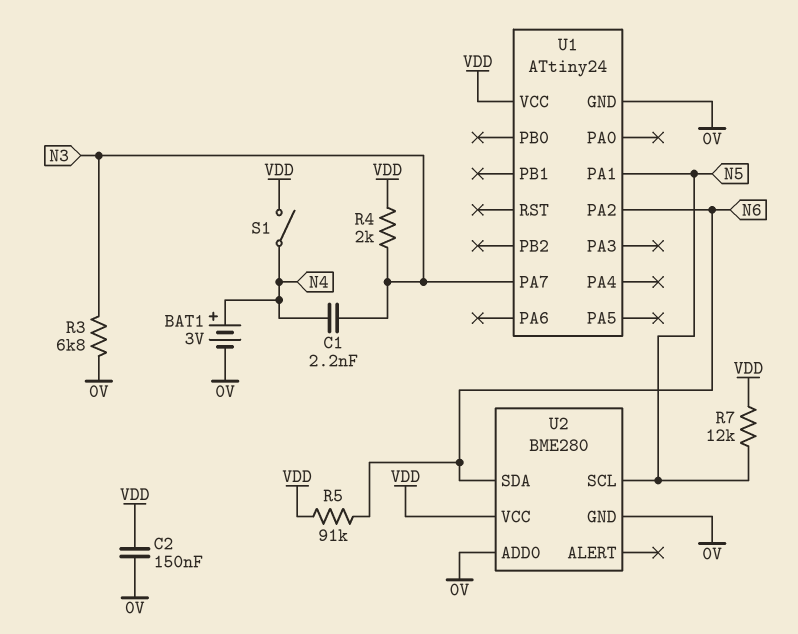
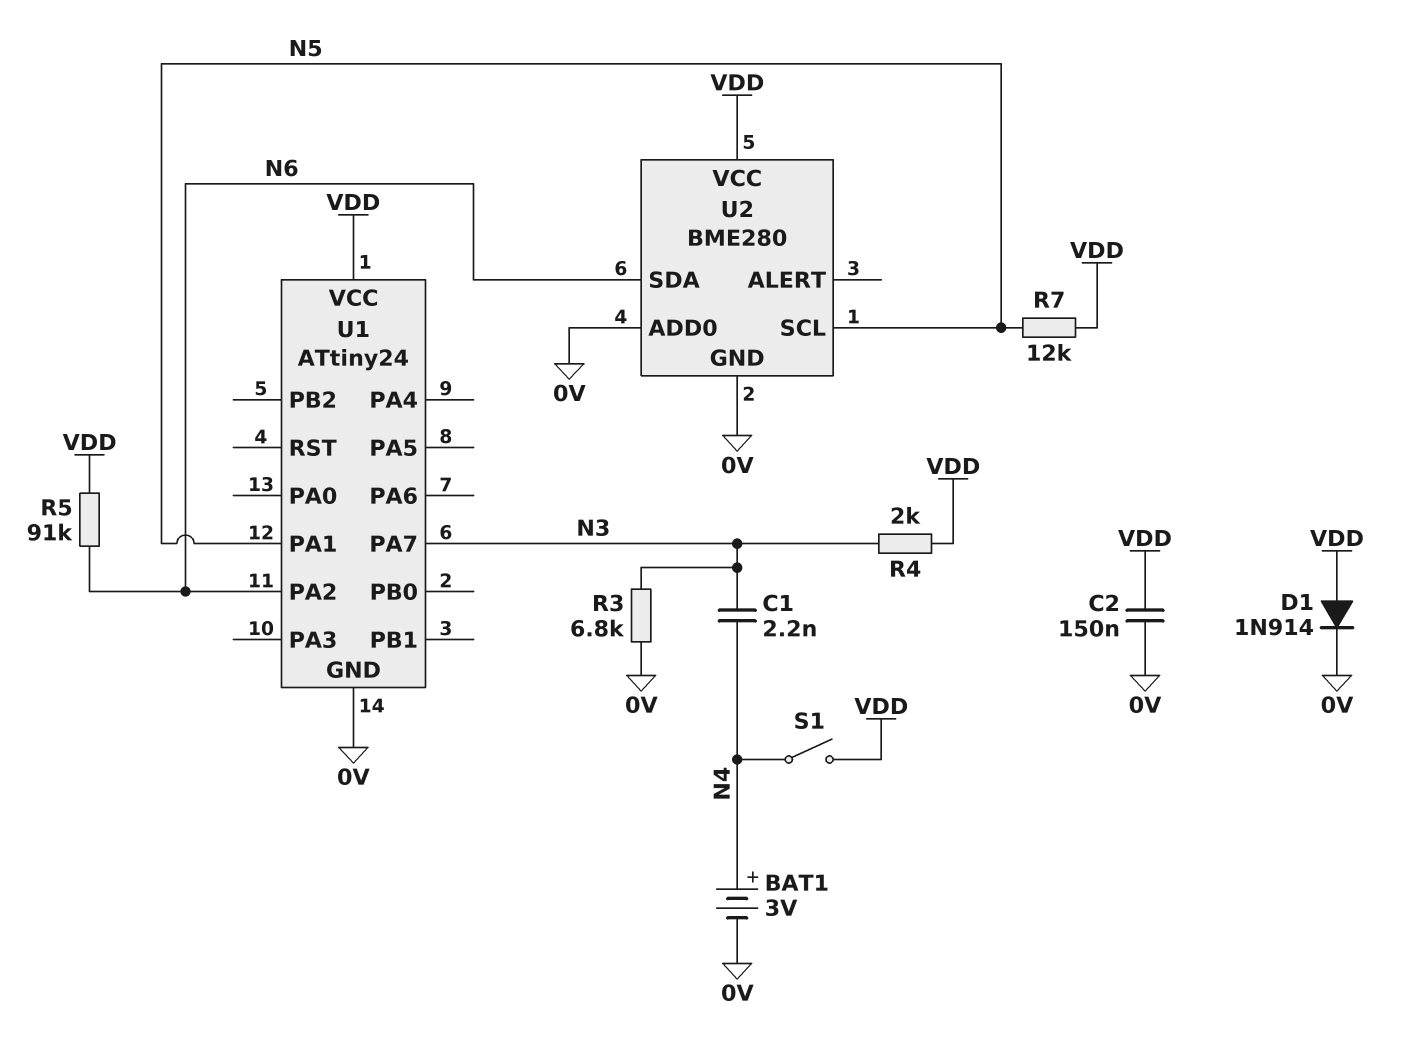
D1: none -> diode 1N914 (A VDD, K 0V)

